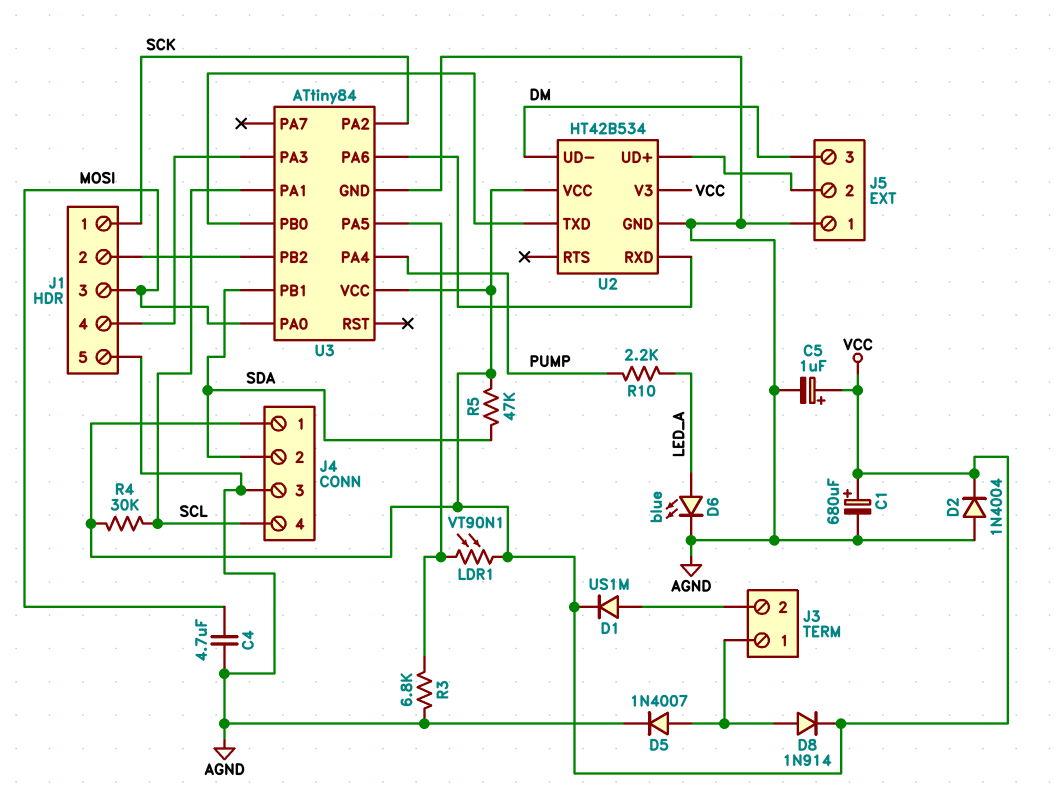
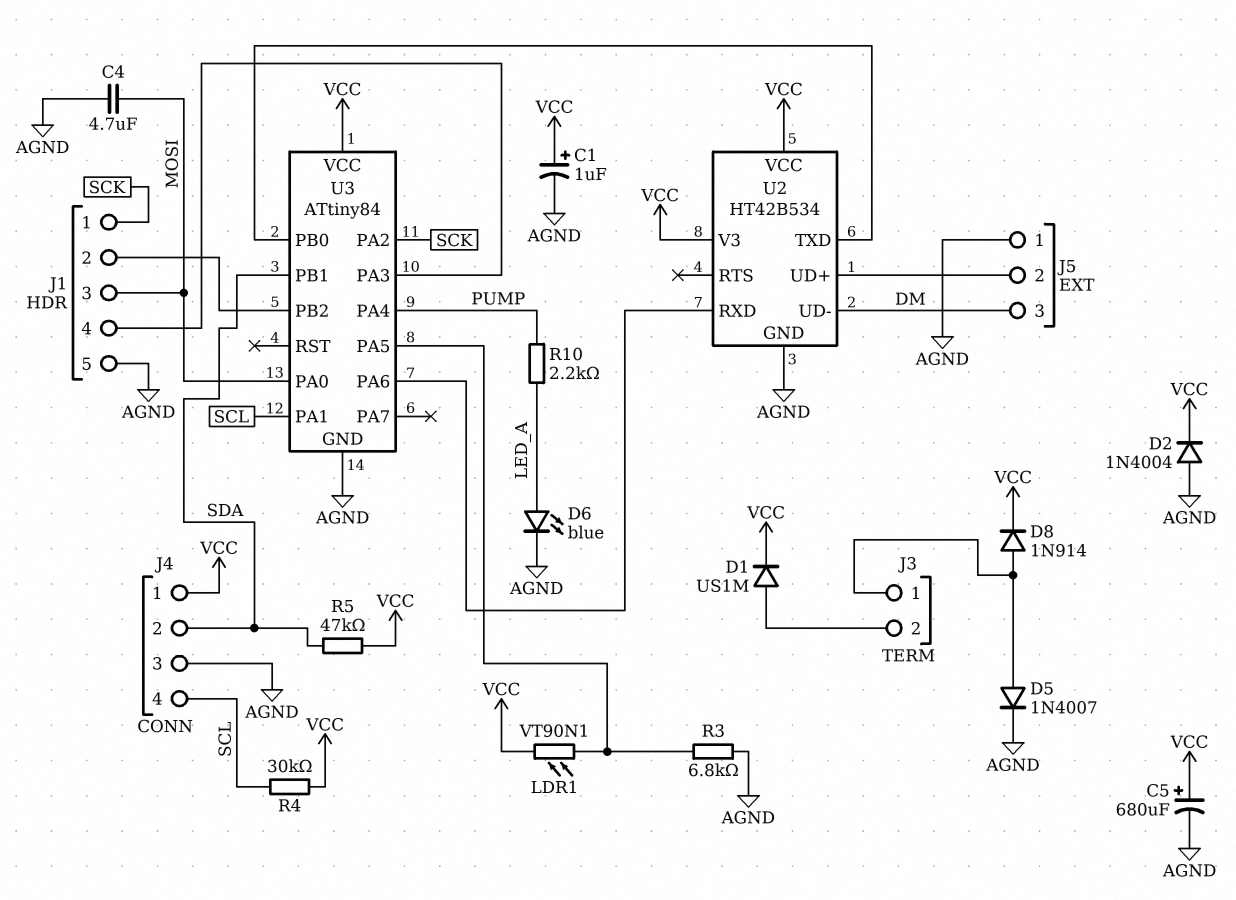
C1: 680uF (plus VCC, minus AGND) -> 1uF (plus VCC, minus AGND)
C5: 1uF (plus VCC, minus AGND) -> 680uF (plus VCC, minus AGND)

